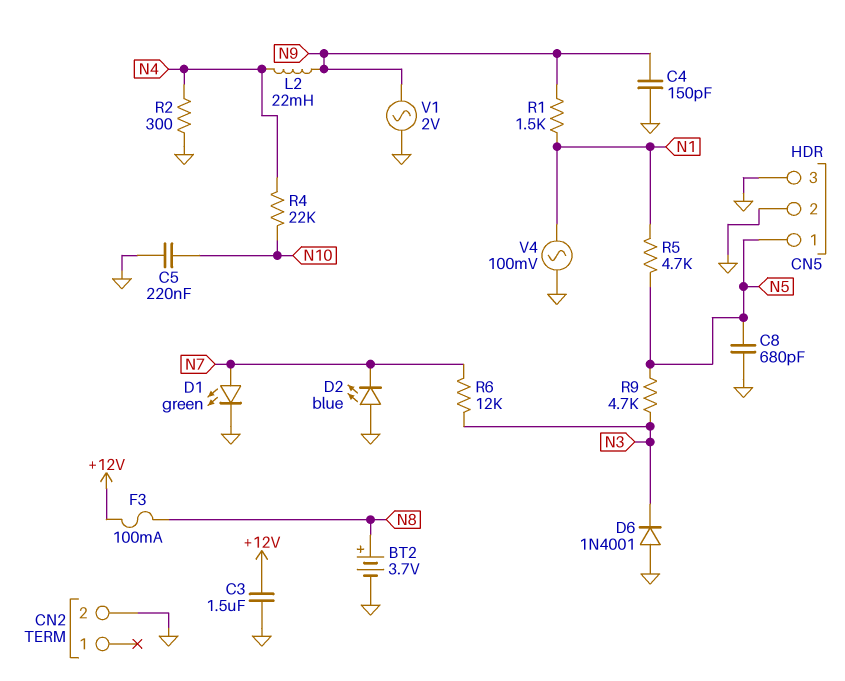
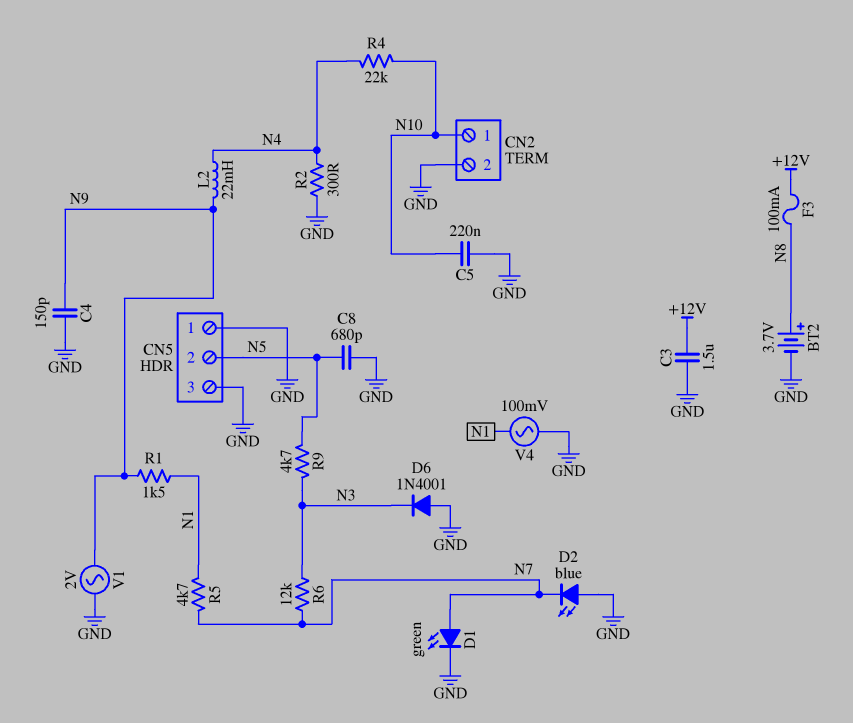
CN2 pin 1: none -> N10
CN5 pin 1: N5 -> GND
CN5 pin 2: GND -> N5
R5: 4.7k (N1, N5) -> 4.7k (N1, N7)

